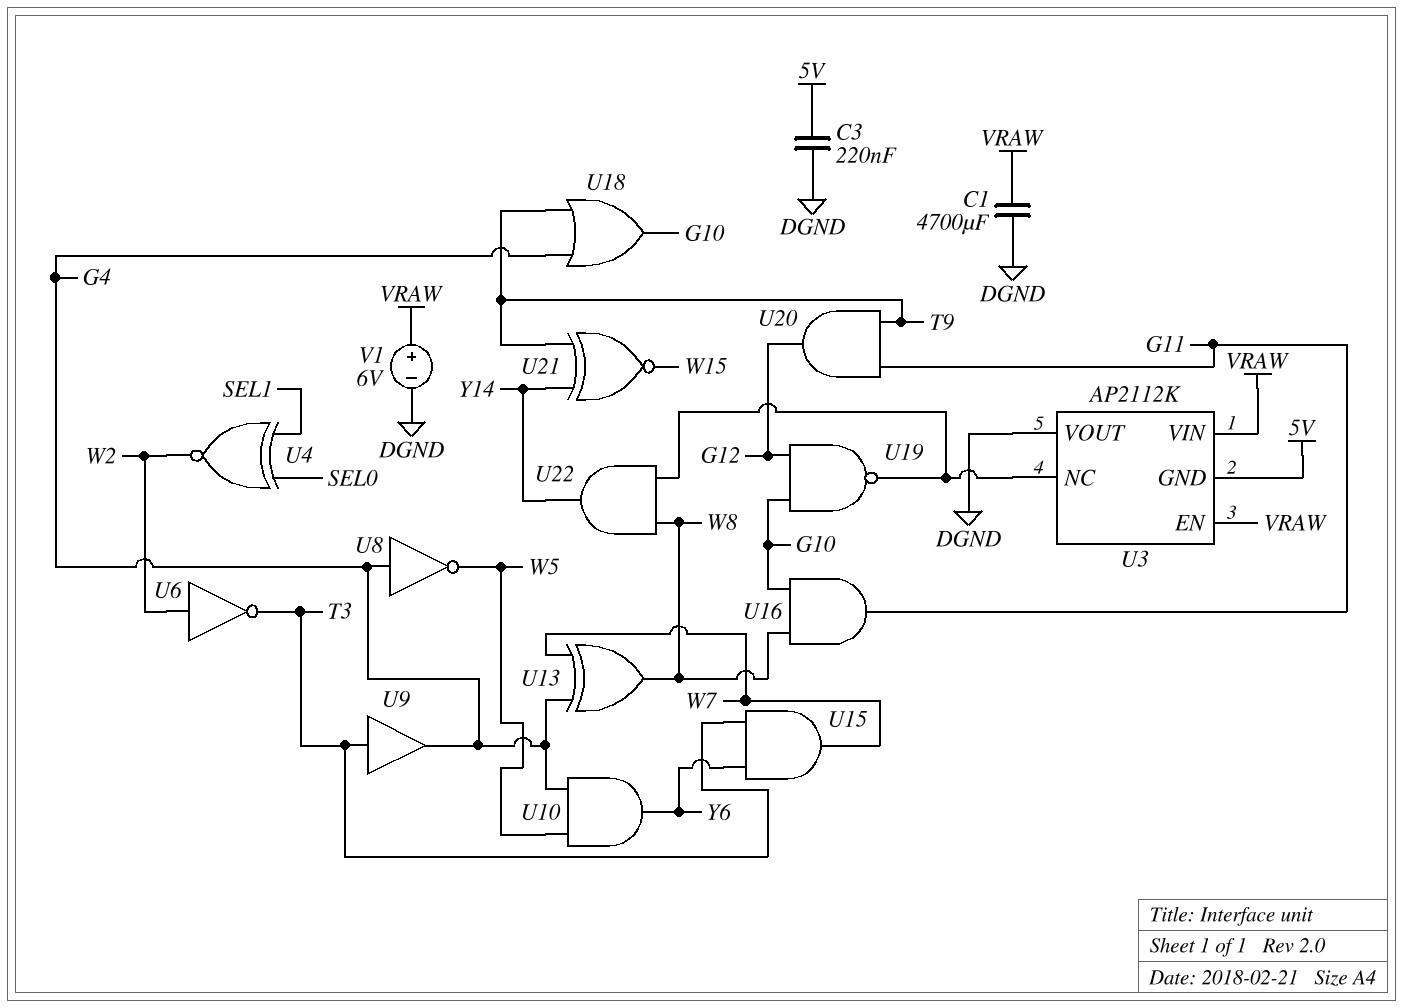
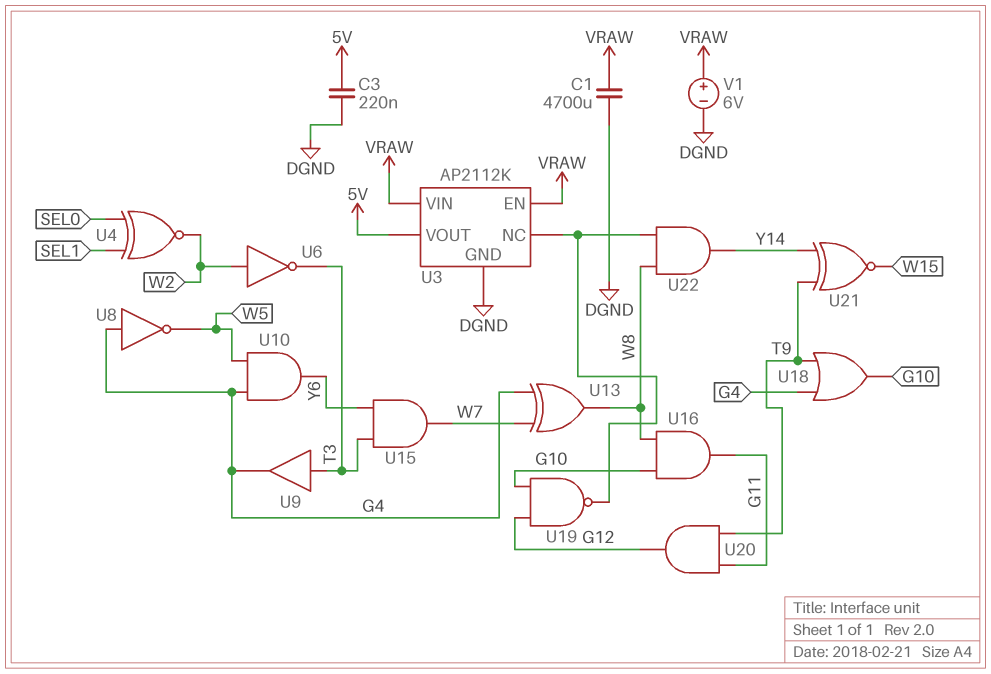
U3 pin GND: 5V -> DGND
U3 pin VOUT: DGND -> 5V

